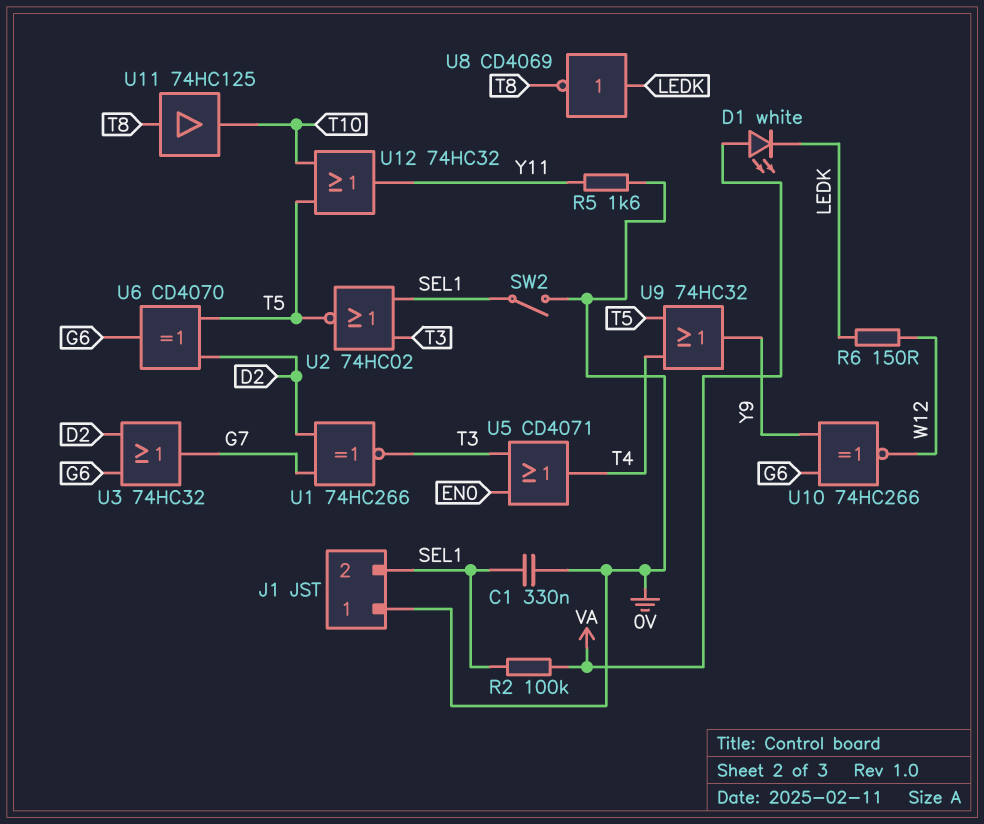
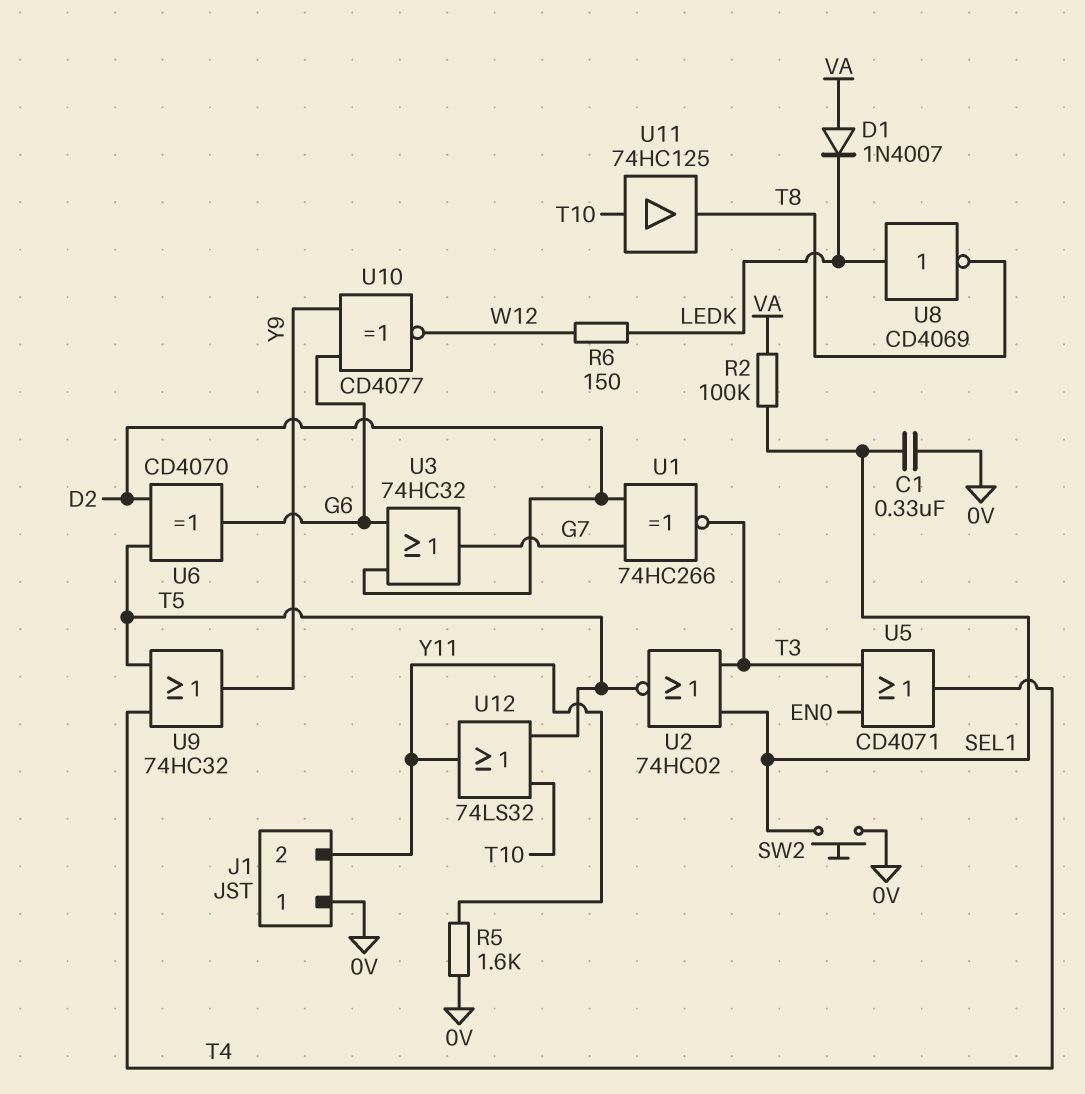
D1: LED white (A VA, K LEDK) -> diode 1N4007 (A VA, K LEDK)
J1 pin 2: SEL1 -> Y11
SW2: switch (0V, SEL1) -> button (0V, SEL1)
U10: XNOR 74HC266 (in G6, in Y9, out W12) -> XNOR CD4077 (in G6, in Y9, out W12)
U11: buffer 74HC125 (in T8, out T10) -> buffer 74HC125 (in T10, out T8)
U12: OR 74HC32 (in T5, in T10, out Y11) -> OR 74LS32 (in T5, in T10, out Y11)

